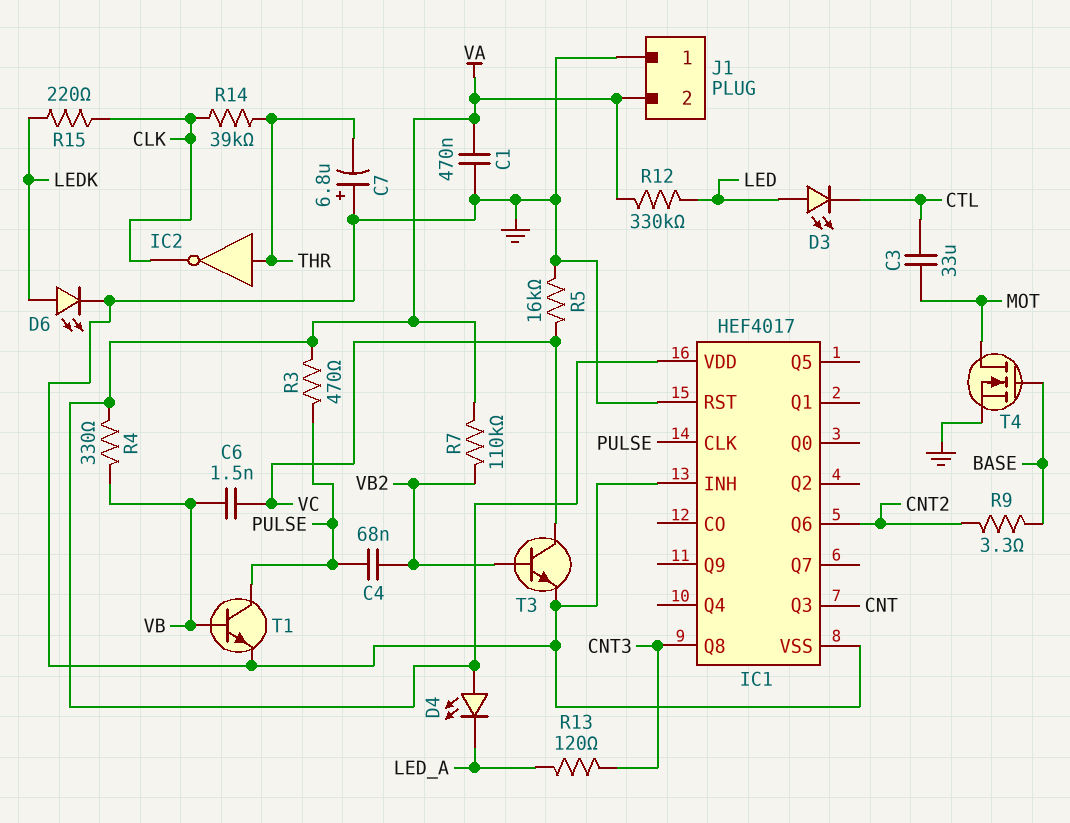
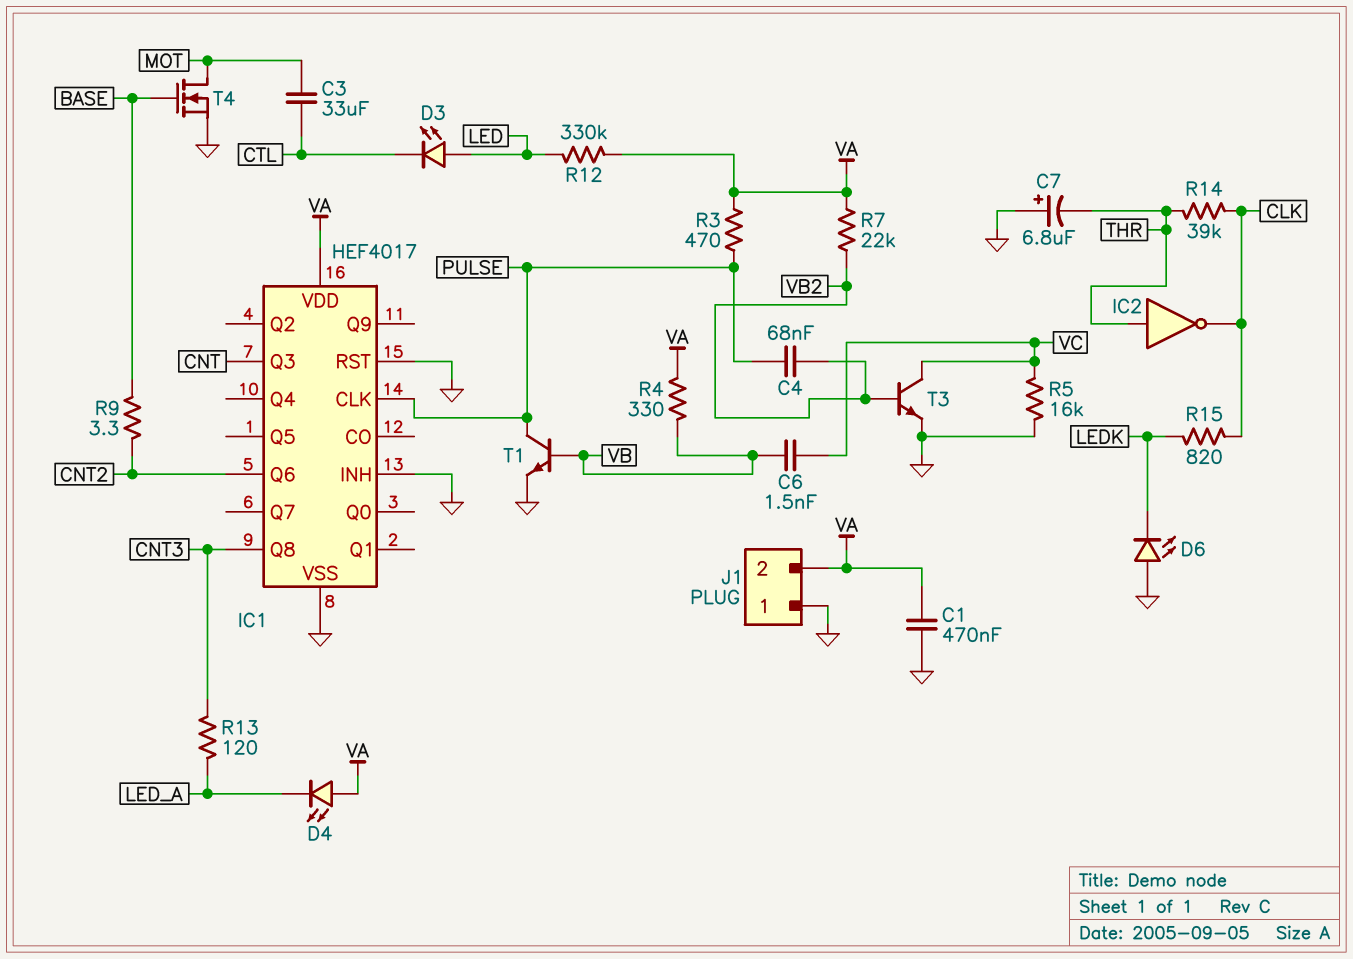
D6: LED (A LEDK, K GND) -> LED (A GND, K LEDK)
R7: 110k (VA, VB2) -> 22k (VA, VB2)
R15: 220 (CLK, LEDK) -> 820 (CLK, LEDK)

